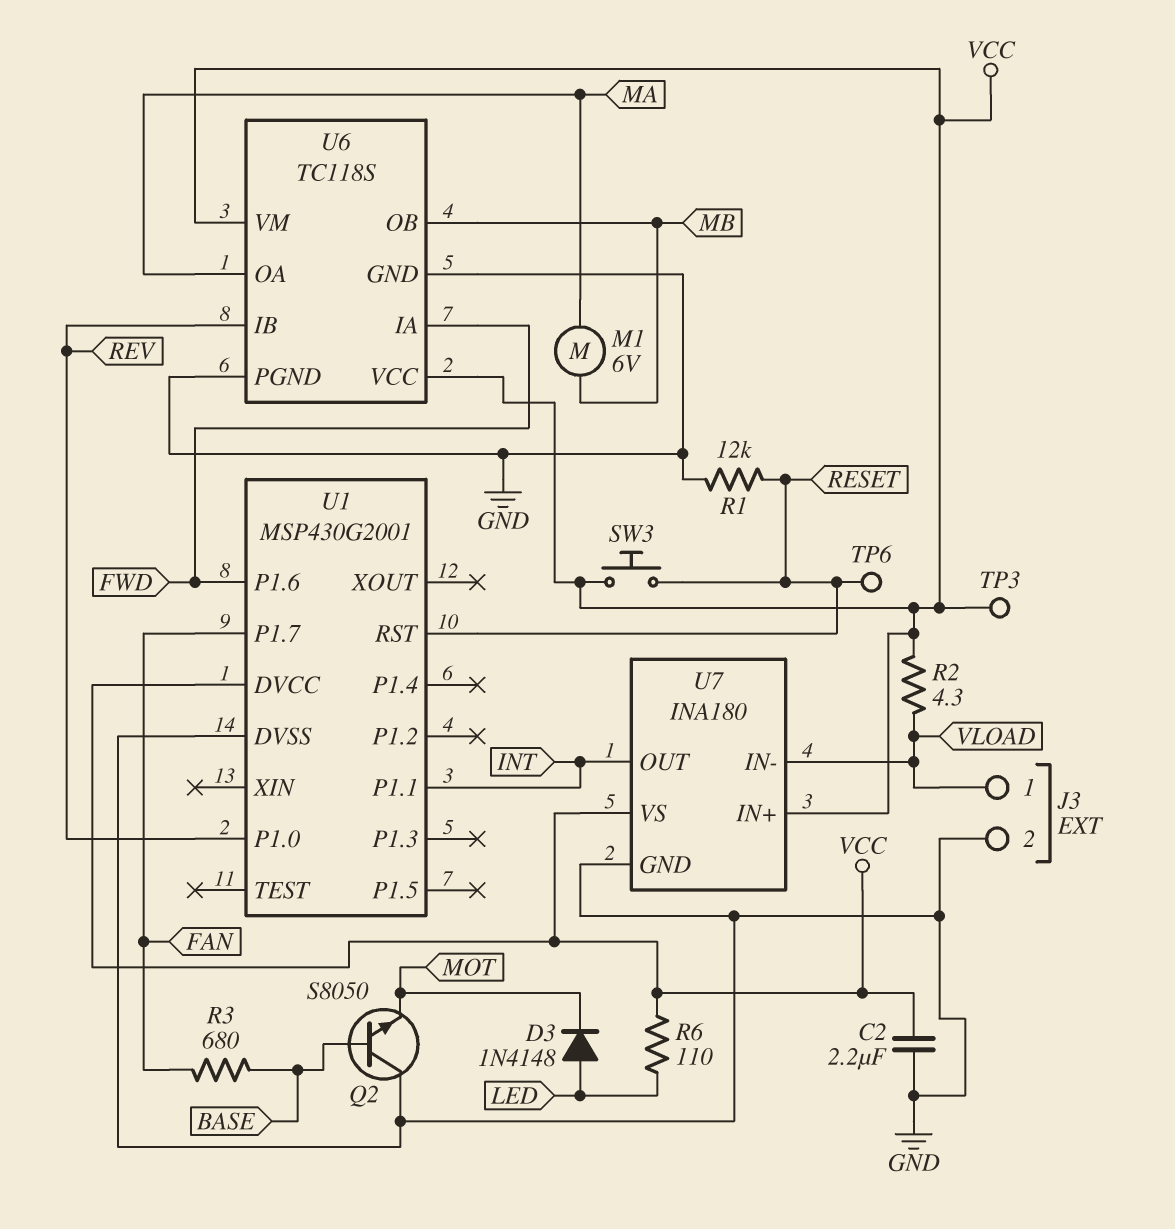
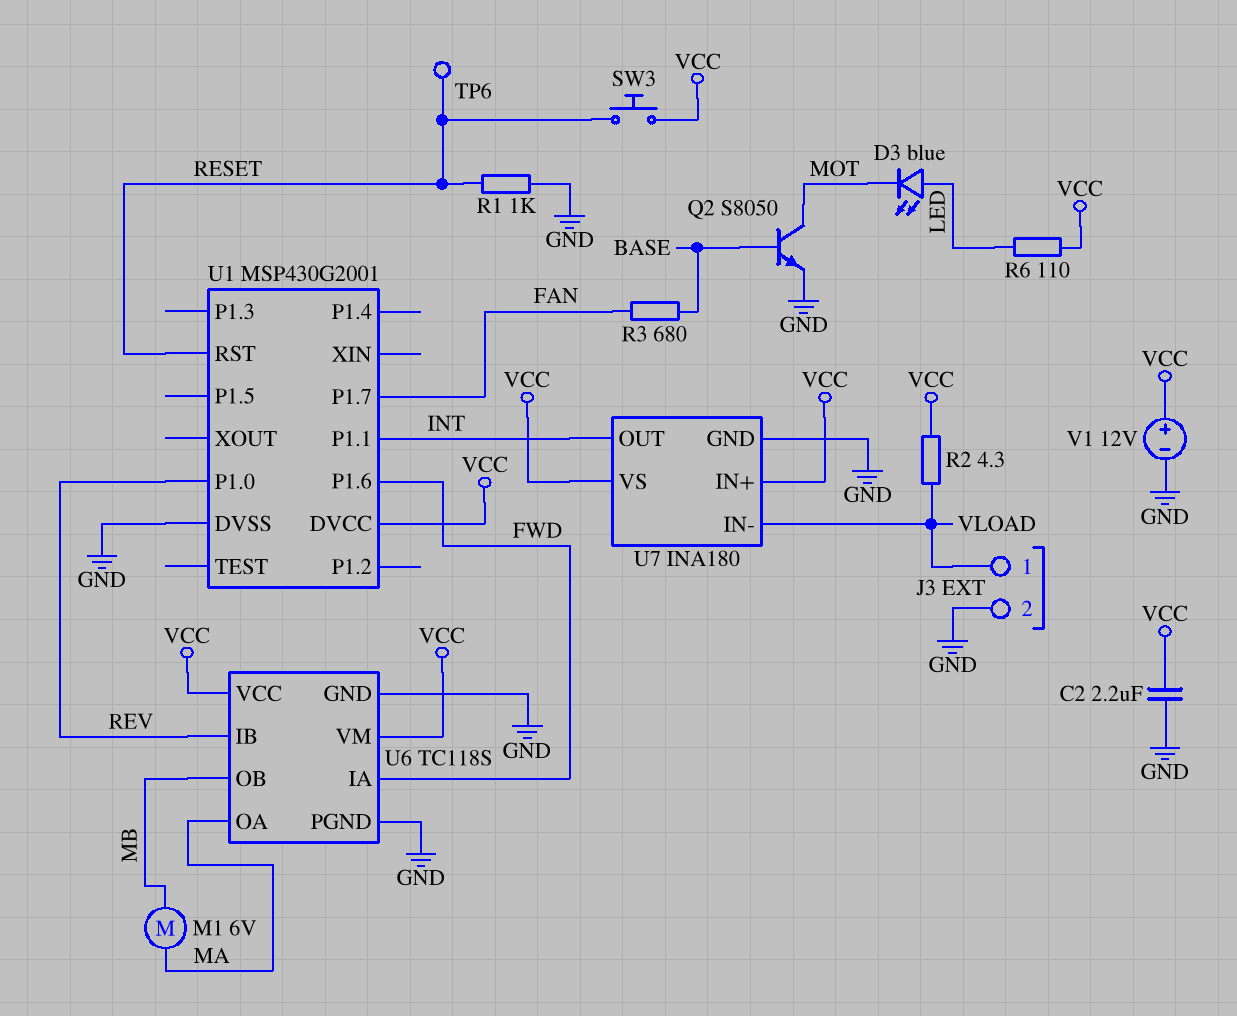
D3: diode 1N4148 (A LED, K MOT) -> LED blue (A LED, K MOT)
Q2: NPN S8050 (B BASE, C GND, E MOT) -> NPN S8050 (B BASE, C MOT, E GND)
R1: 12k (GND, RESET) -> 1k (GND, RESET)
TP3: test point (VCC) -> none
V1: none -> 12V (plus VCC, minus GND)

